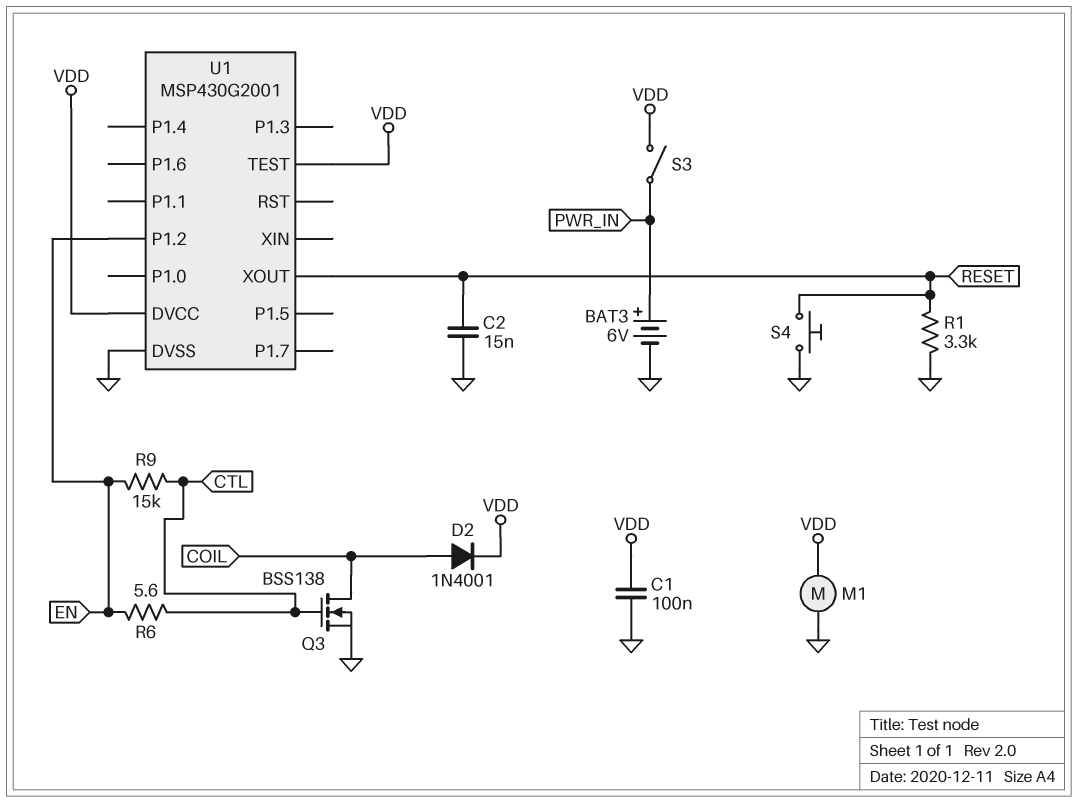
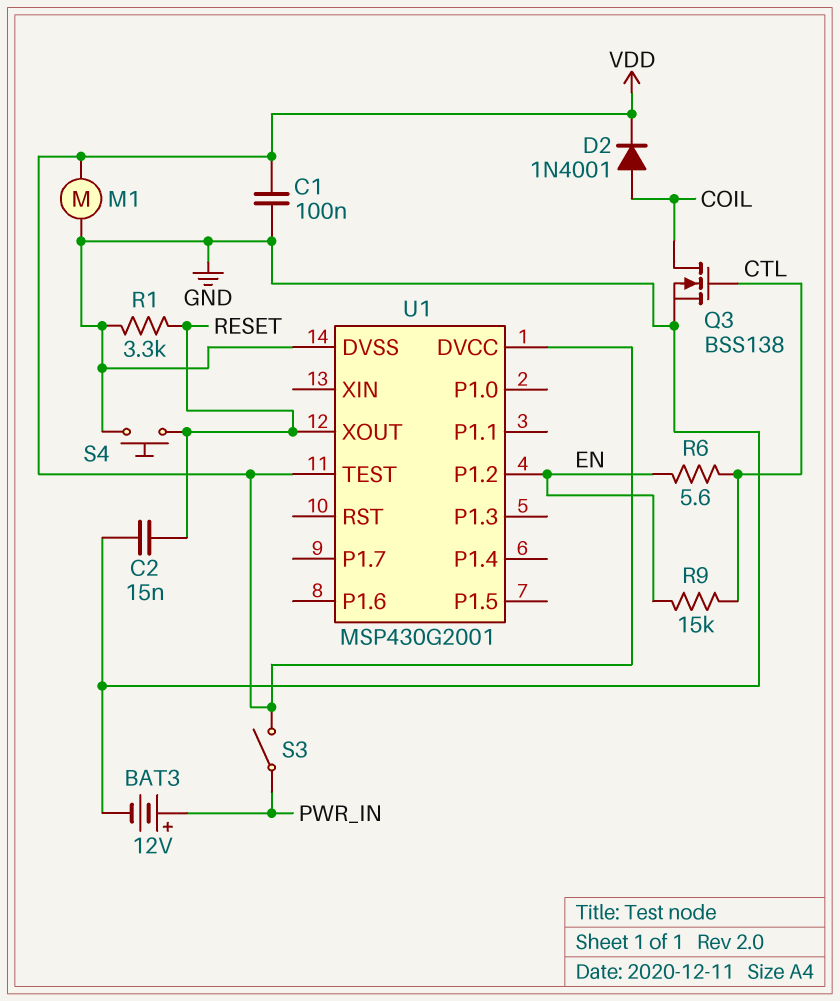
BAT3: 6V (plus PWR_IN, minus GND) -> 12V (plus PWR_IN, minus GND)

